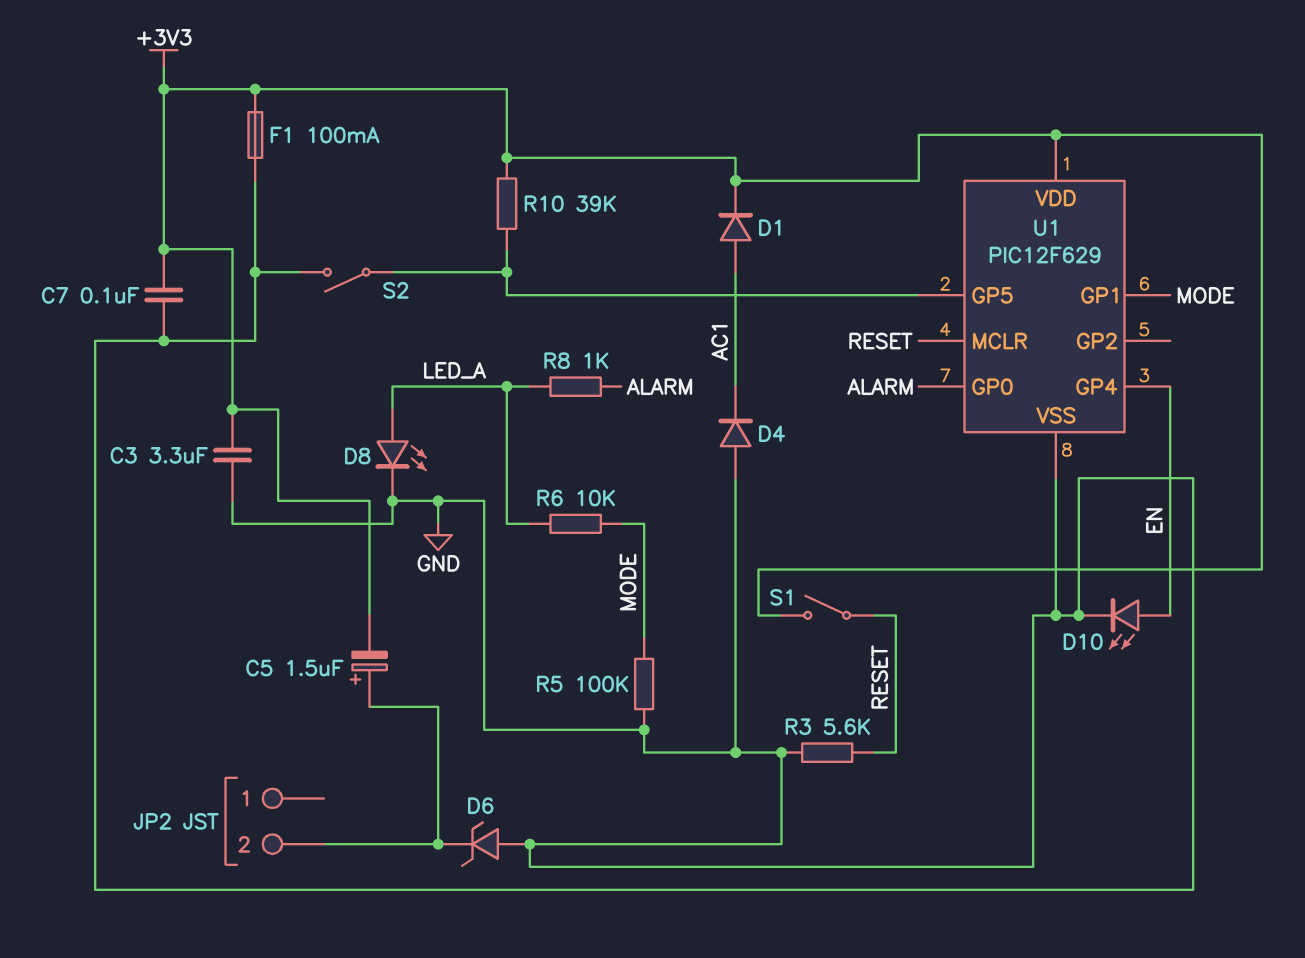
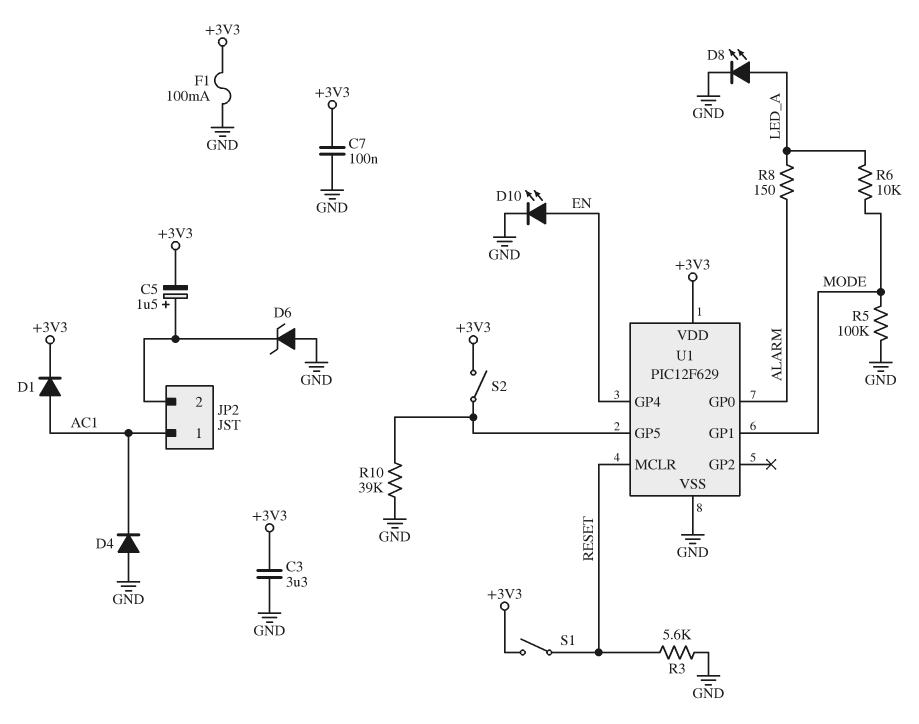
JP2 pin 1: none -> AC1
R8: 1k (ALARM, LED_A) -> 150 (ALARM, LED_A)
R10: 39k (+3V3, U1/GP5) -> 39k (GND, U1/GP5)
S2: switch (GND, U1/GP5) -> switch (+3V3, U1/GP5)

